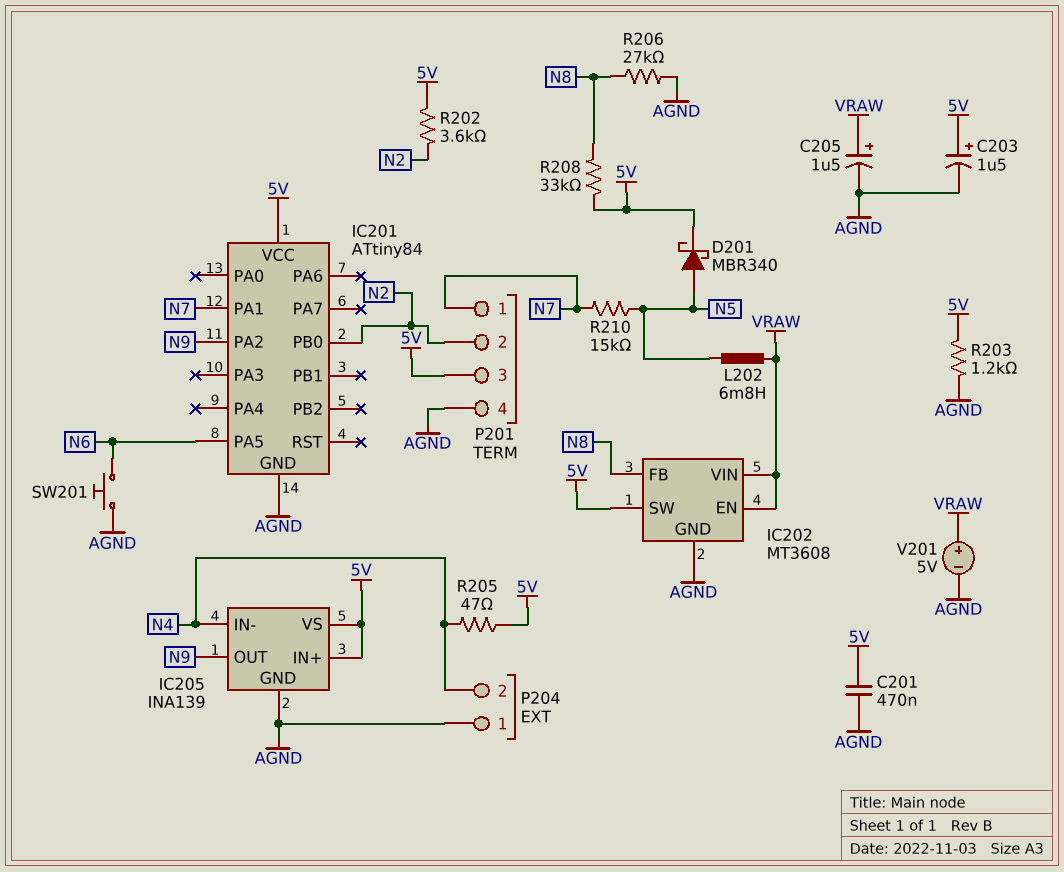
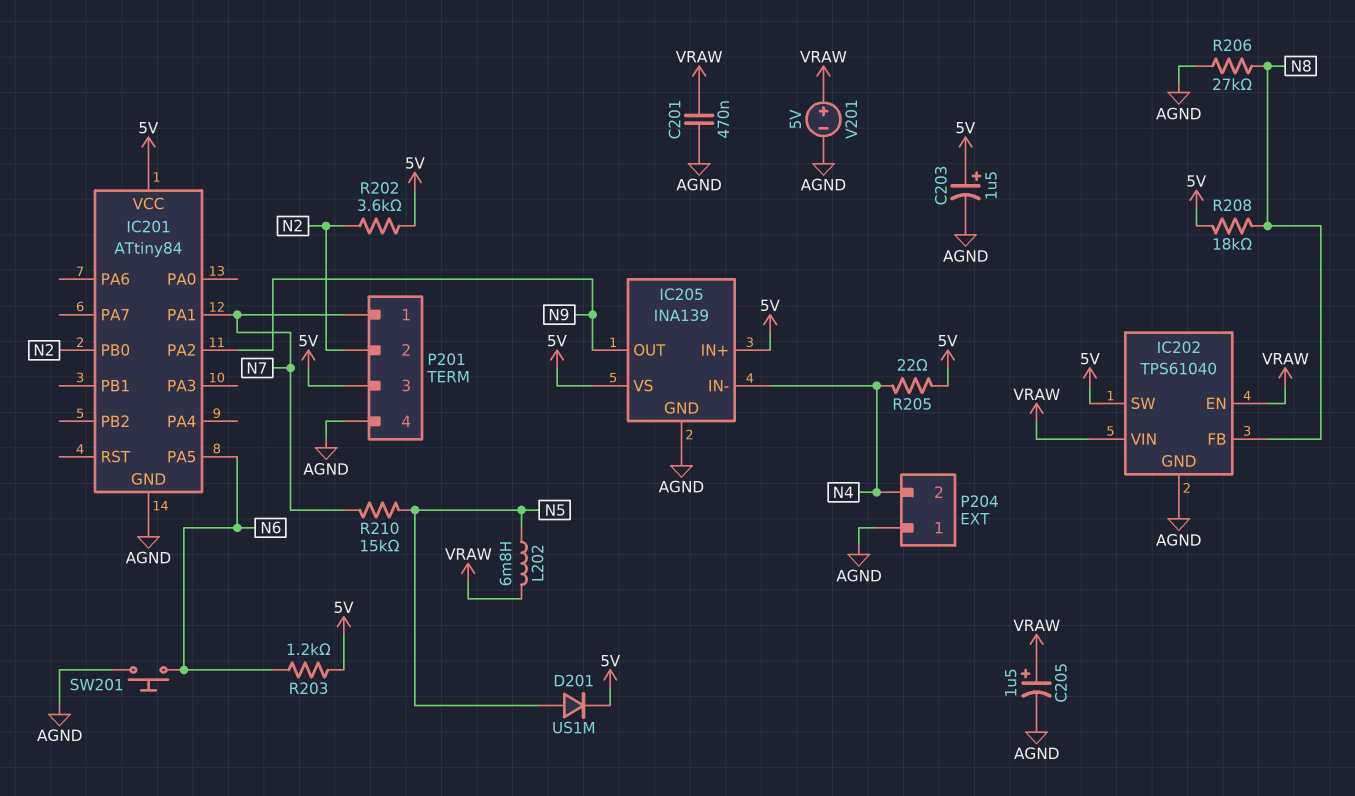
C201: 470nF (5V, AGND) -> 470nF (AGND, VRAW)
D201: schottky MBR340 (A N5, K 5V) -> diode US1M (A N5, K 5V)
IC202: MT3608 -> TPS61040
R203: 1.2k (5V, AGND) -> 1.2k (5V, N6)
R205: 47 (5V, N4) -> 22 (5V, N4)
R208: 33k (5V, N8) -> 18k (5V, N8)

